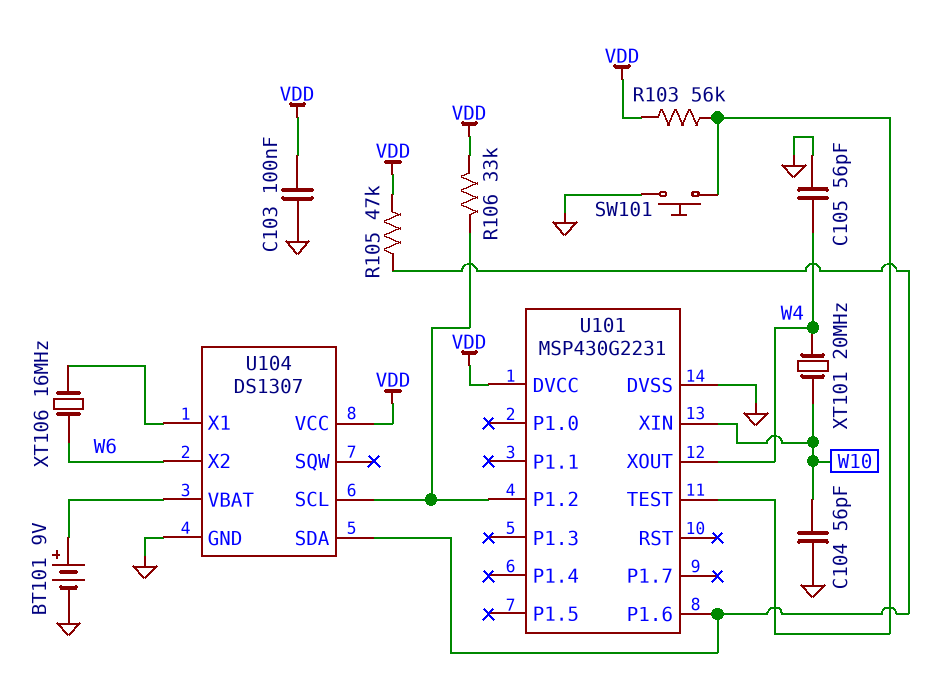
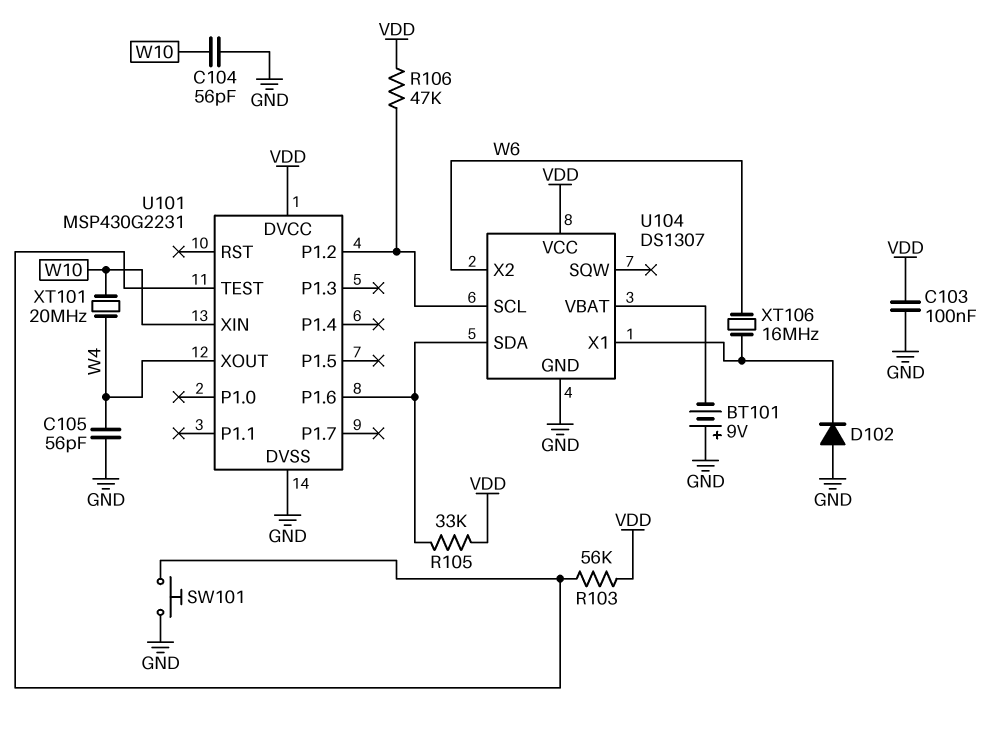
BT101: 9V (plus U104/VBAT, minus GND) -> 9V (plus GND, minus U104/VBAT)
D102: none -> diode (A GND, K U104/X1)
R105: 47k (U101/P1.6, VDD) -> 33k (U101/P1.6, VDD)
R106: 33k (U101/P1.2, VDD) -> 47k (U101/P1.2, VDD)

